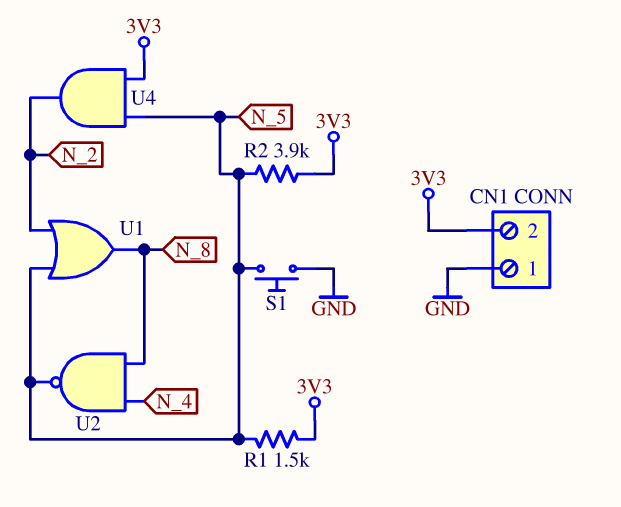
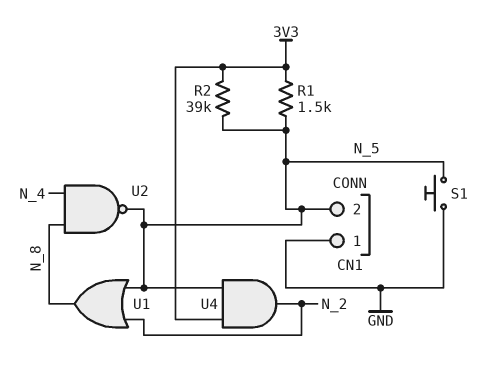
CN1 pin 2: 3V3 -> N_5
R2: 3.9k (3V3, N_5) -> 39k (3V3, N_5)

